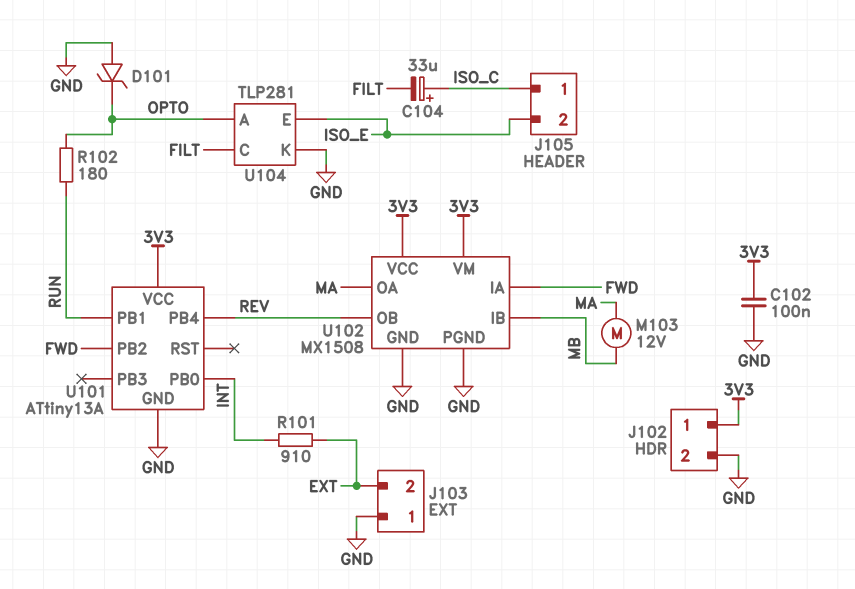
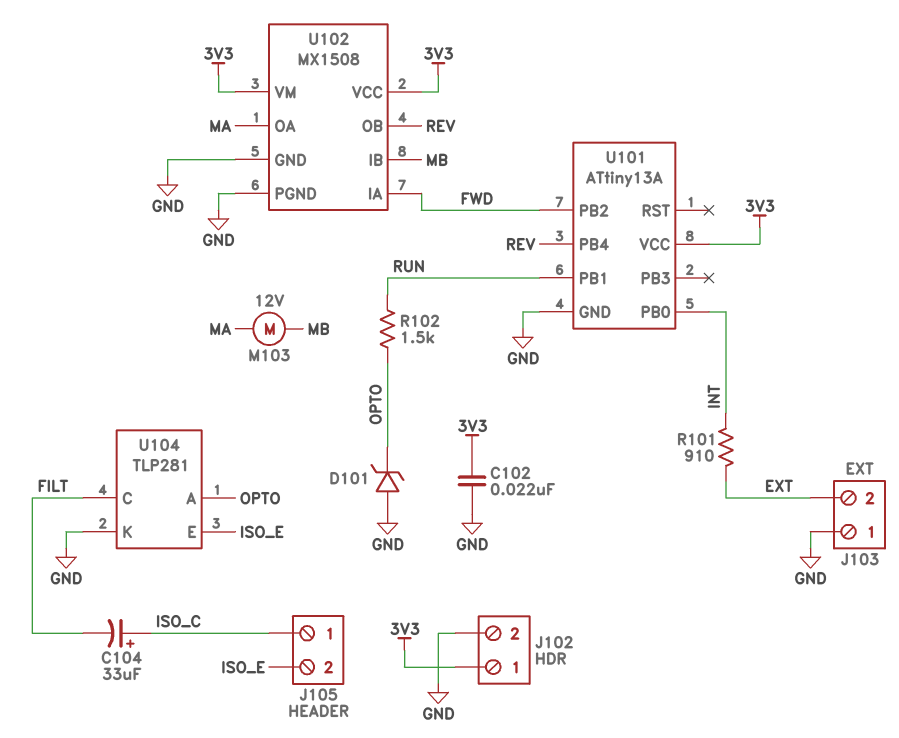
C102: 100nF (3V3, GND) -> 22nF (3V3, GND)
R102: 180 (OPTO, RUN) -> 1.5k (OPTO, RUN)

